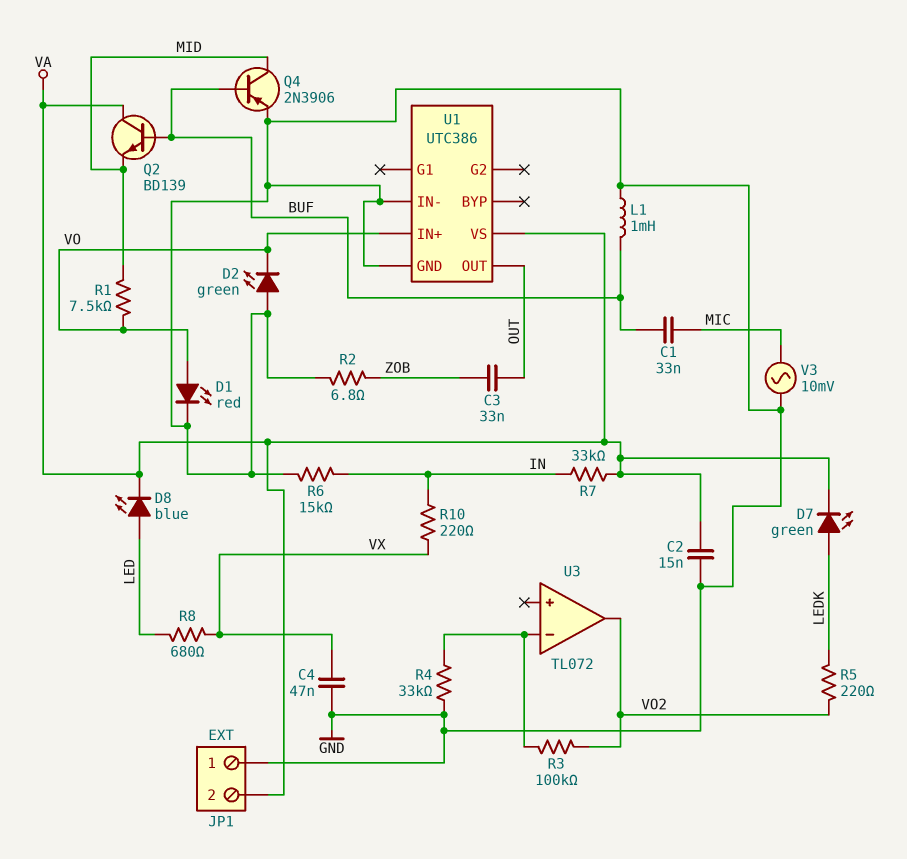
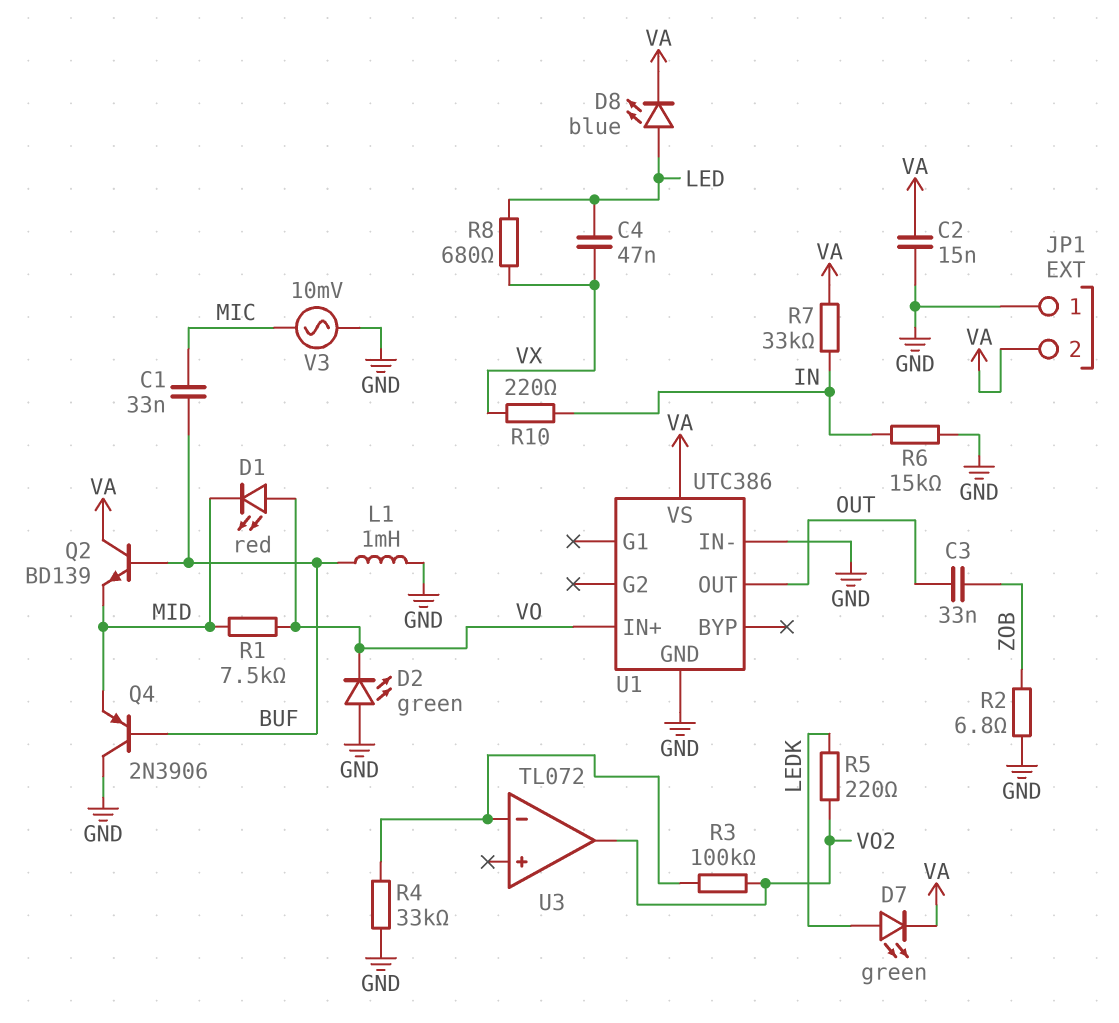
C4: 47nF (GND, VX) -> 47nF (LED, VX)
D1: LED red (A VO, K GND) -> LED red (A VO, K MID)
Q4: PNP 2N3906 (B BUF, C MID, E GND) -> PNP 2N3906 (B BUF, C GND, E MID)

